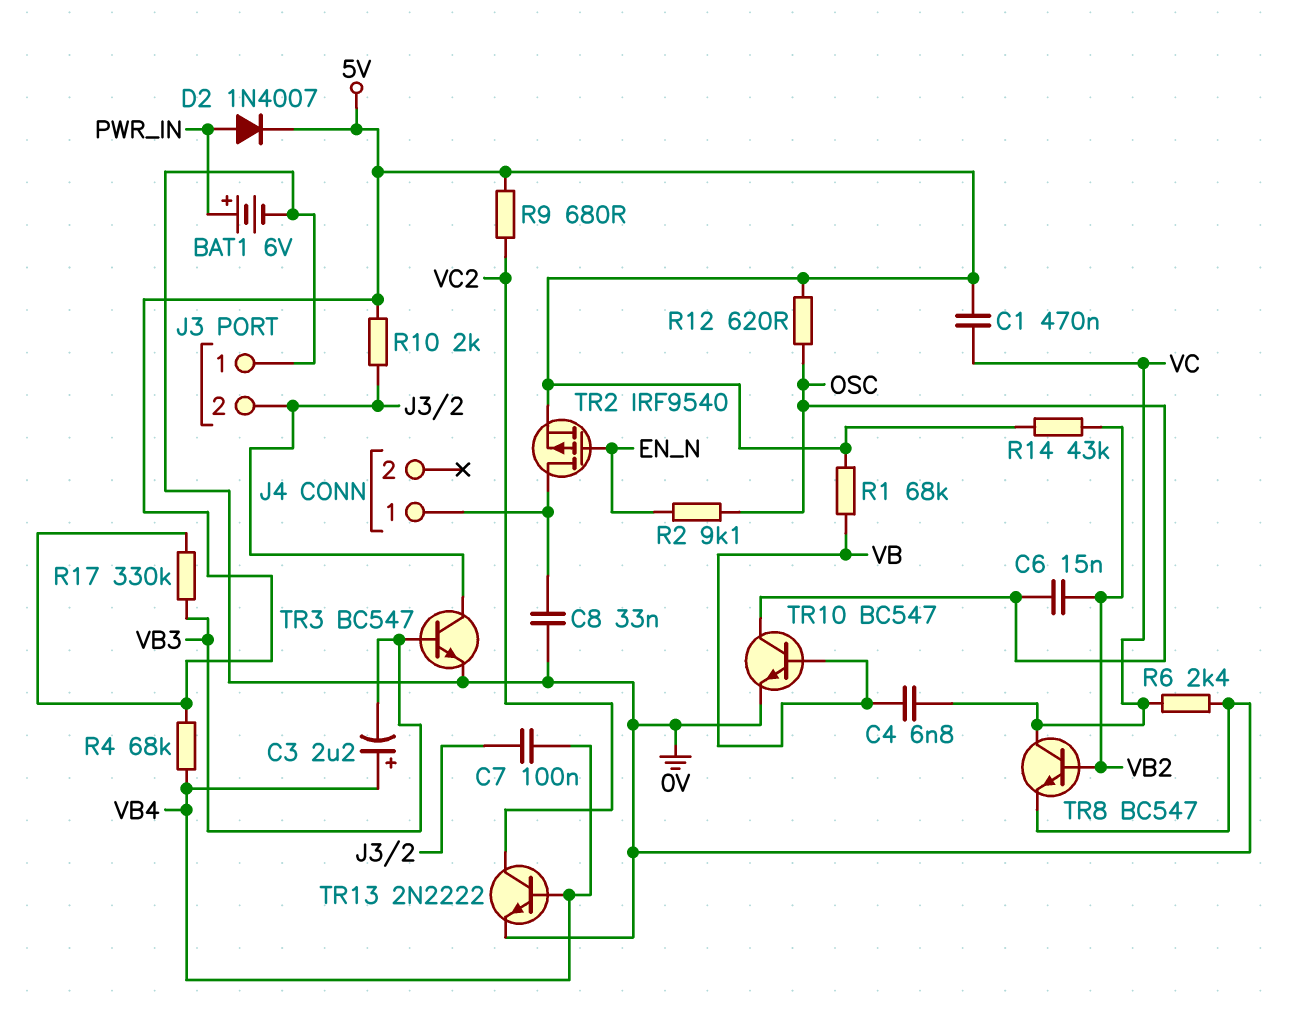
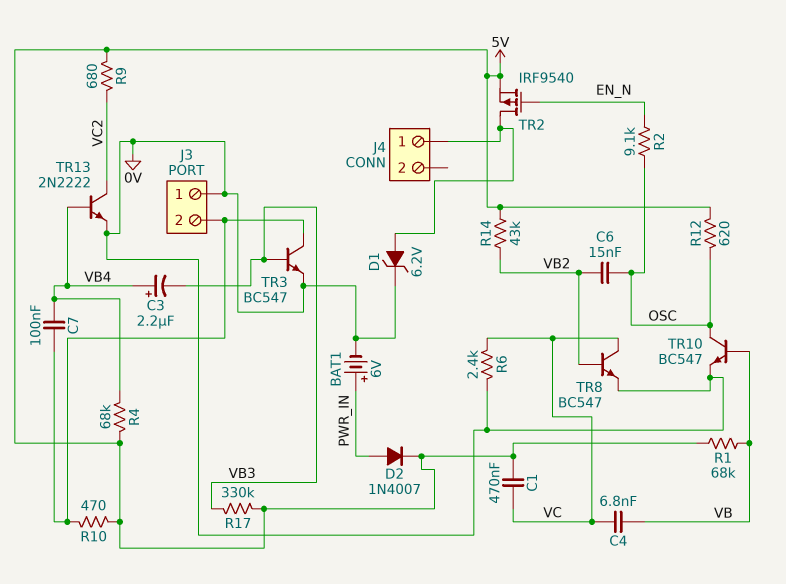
C8: 33nF (0V, J4/1) -> none
D1: none -> zener 6.2V (A J4/1, K 0V)
R10: 2k (5V, J3/2) -> 470 (5V, J3/2)

